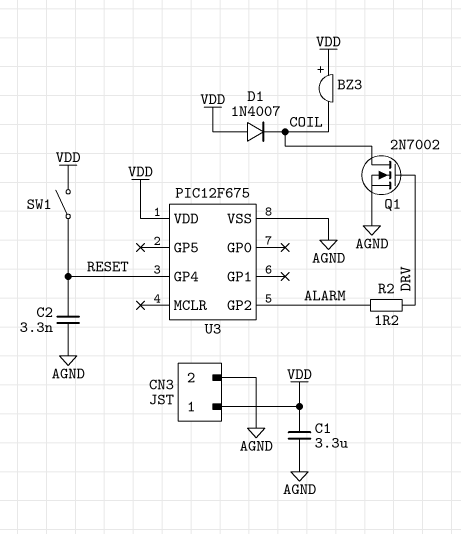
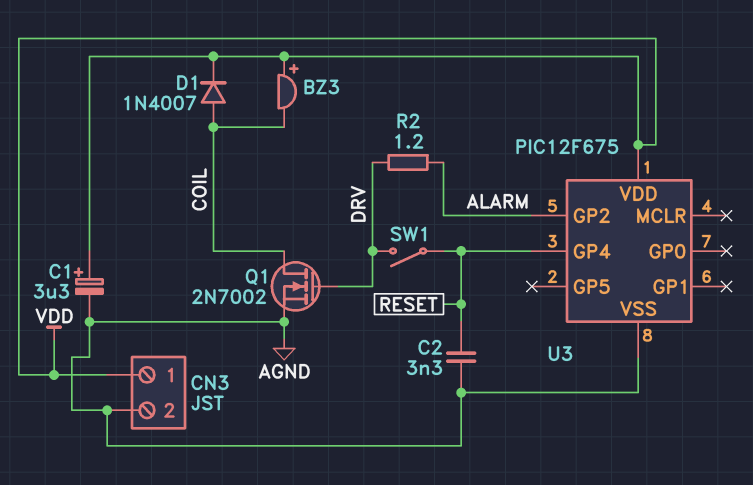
C1: 3.3uF (AGND, VDD) -> 3.3uF (plus VDD, minus AGND)
D1: diode 1N4007 (A VDD, K COIL) -> diode 1N4007 (A COIL, K VDD)
SW1: switch (RESET, VDD) -> switch (DRV, RESET)

